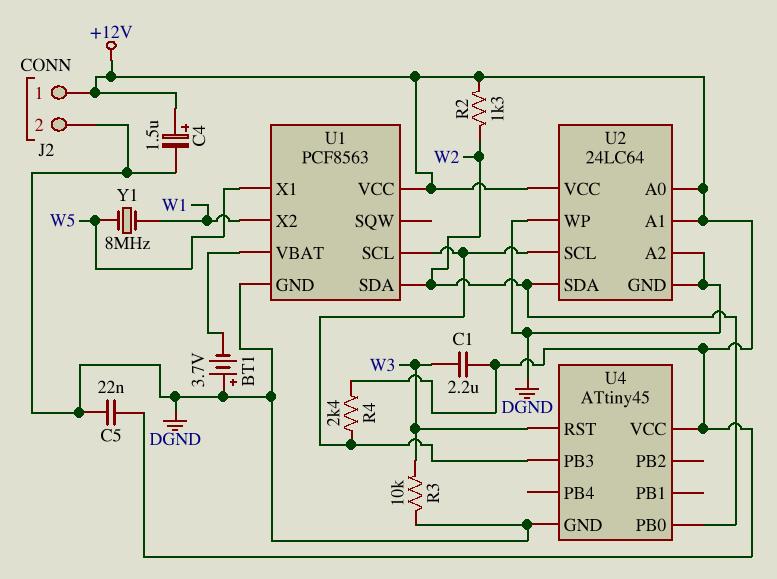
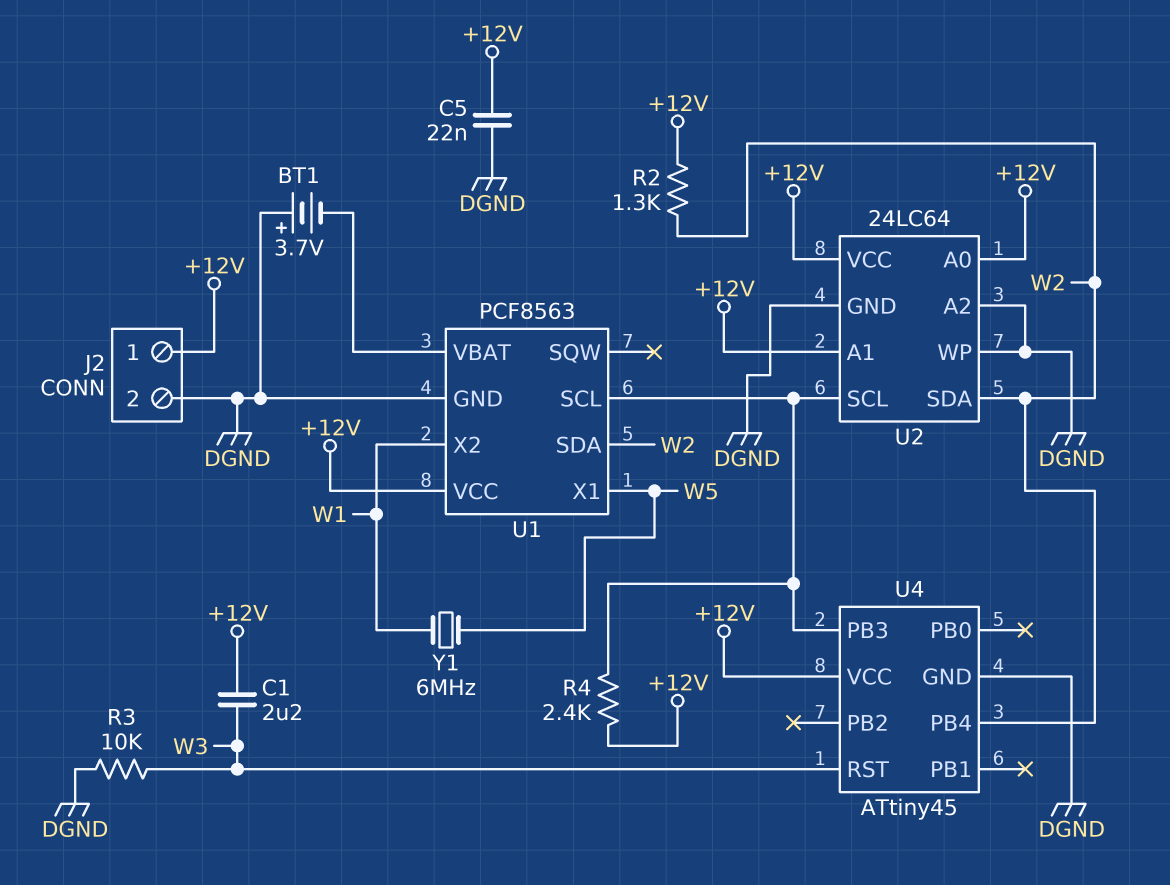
C4: 1.5uF (plus +12V, minus DGND) -> none
U4 pin PB0: W2 -> none
U4 pin PB4: none -> W2
Y1: 8MHz (W1, W5) -> 6MHz (W1, W5)

